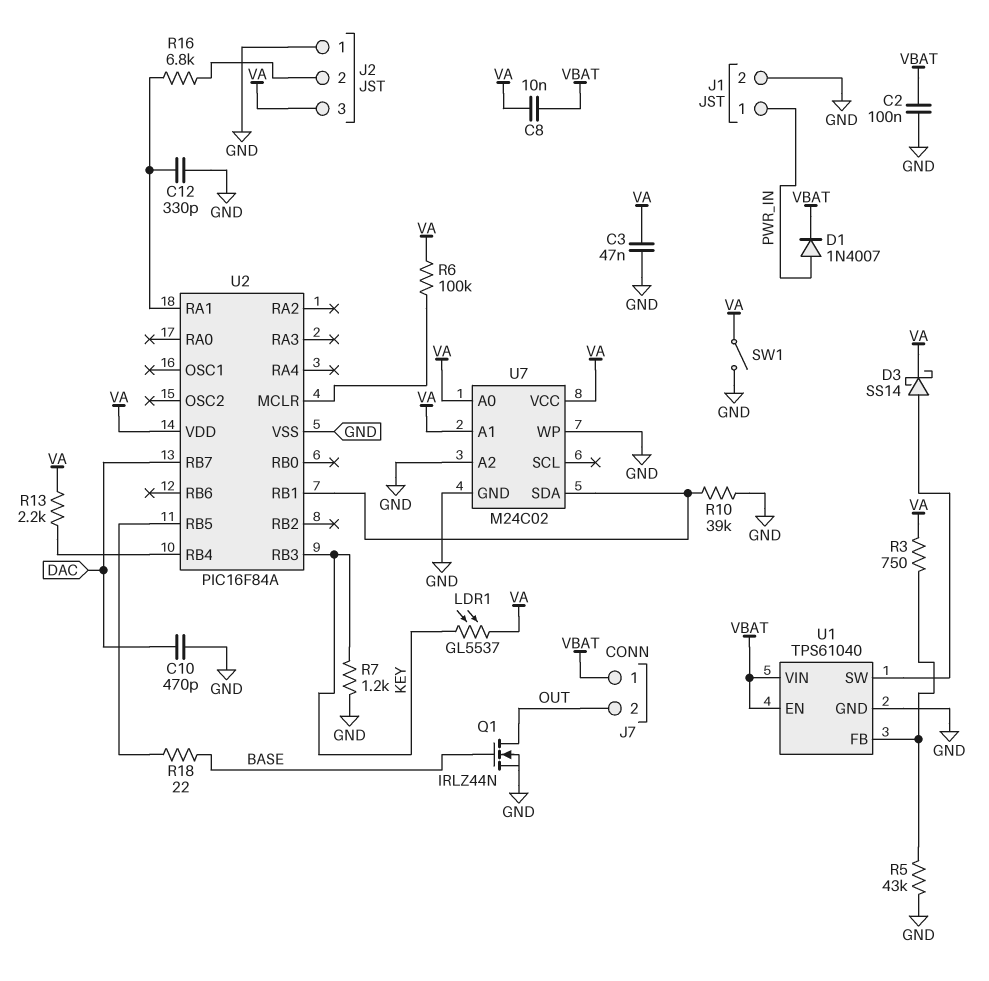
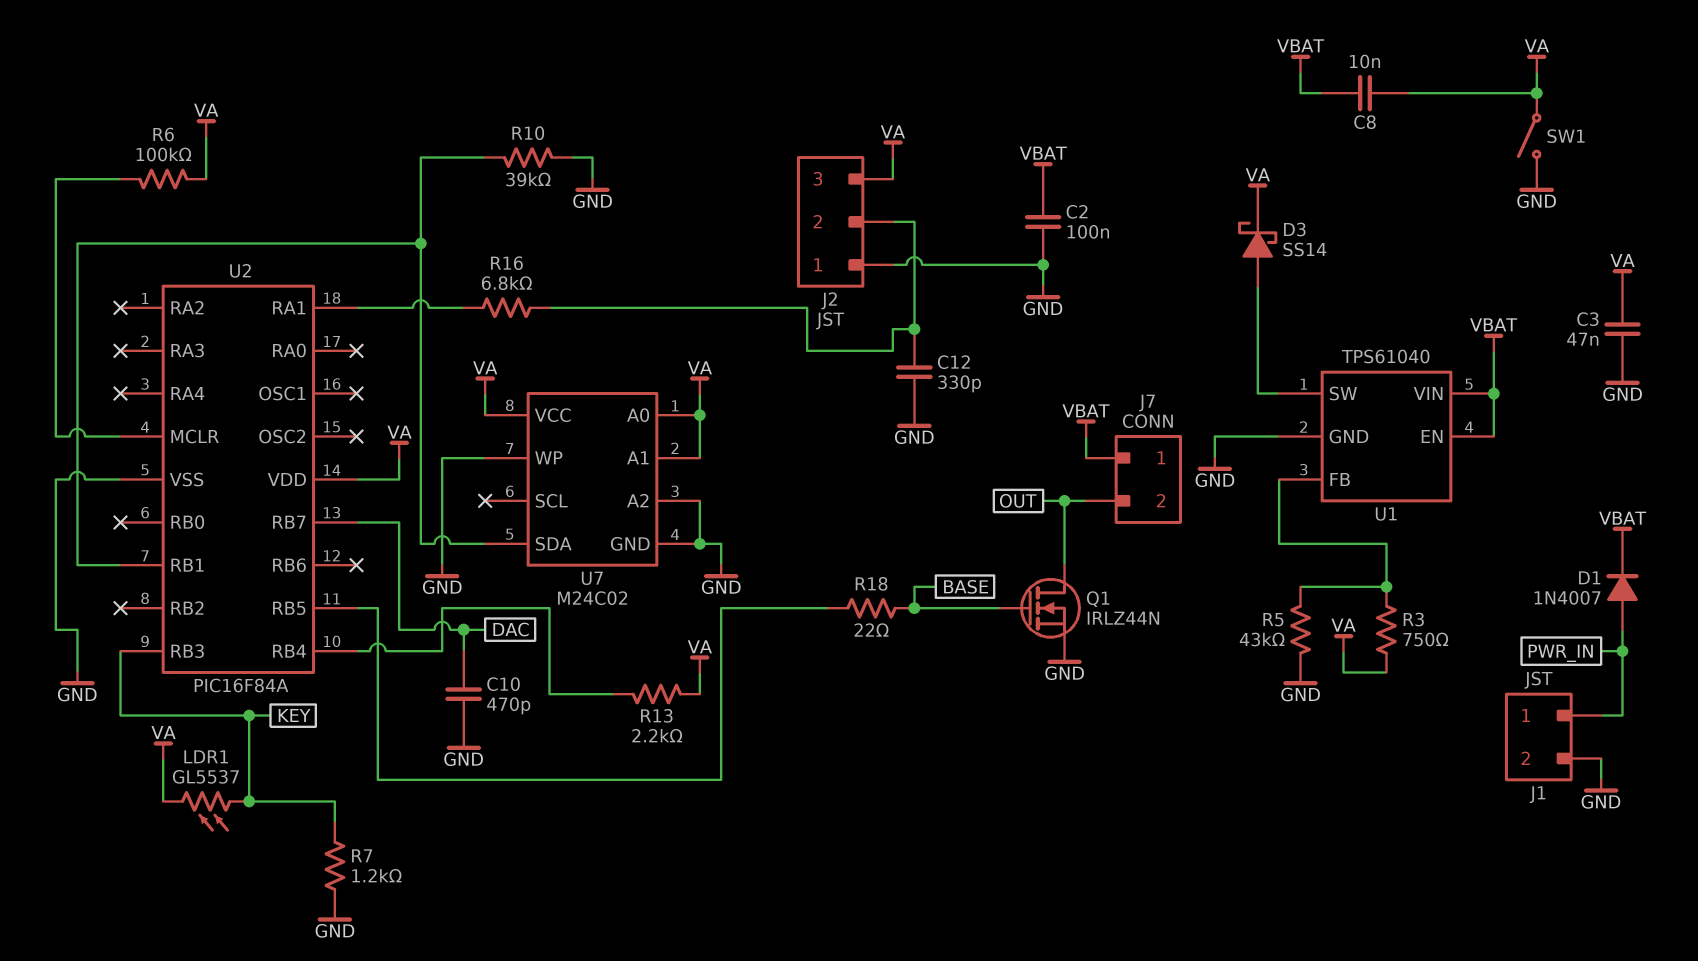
C12: 330pF (GND, U2/RA1) -> 330pF (GND, J2/2)

